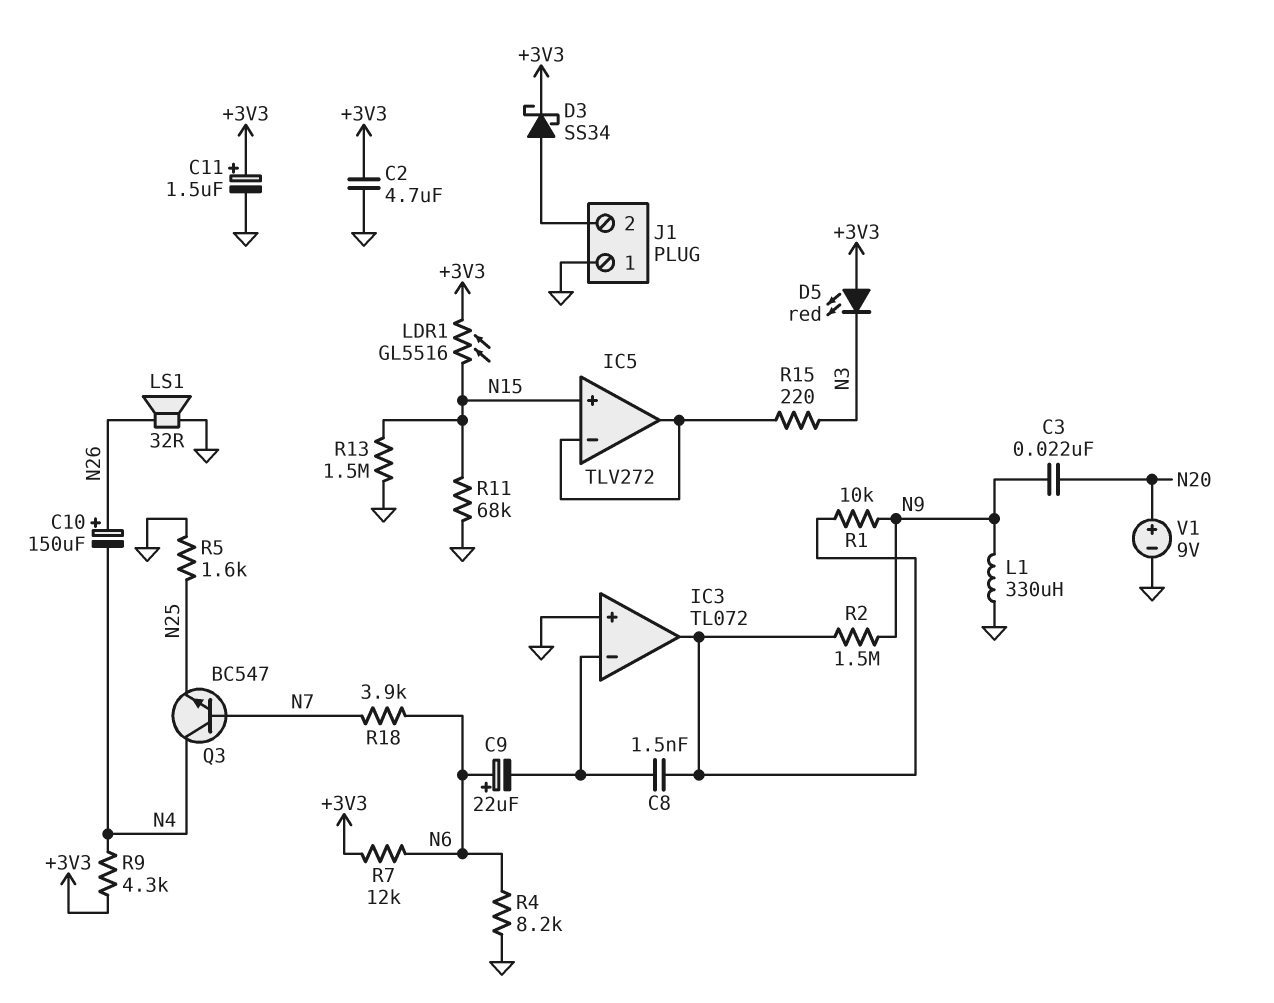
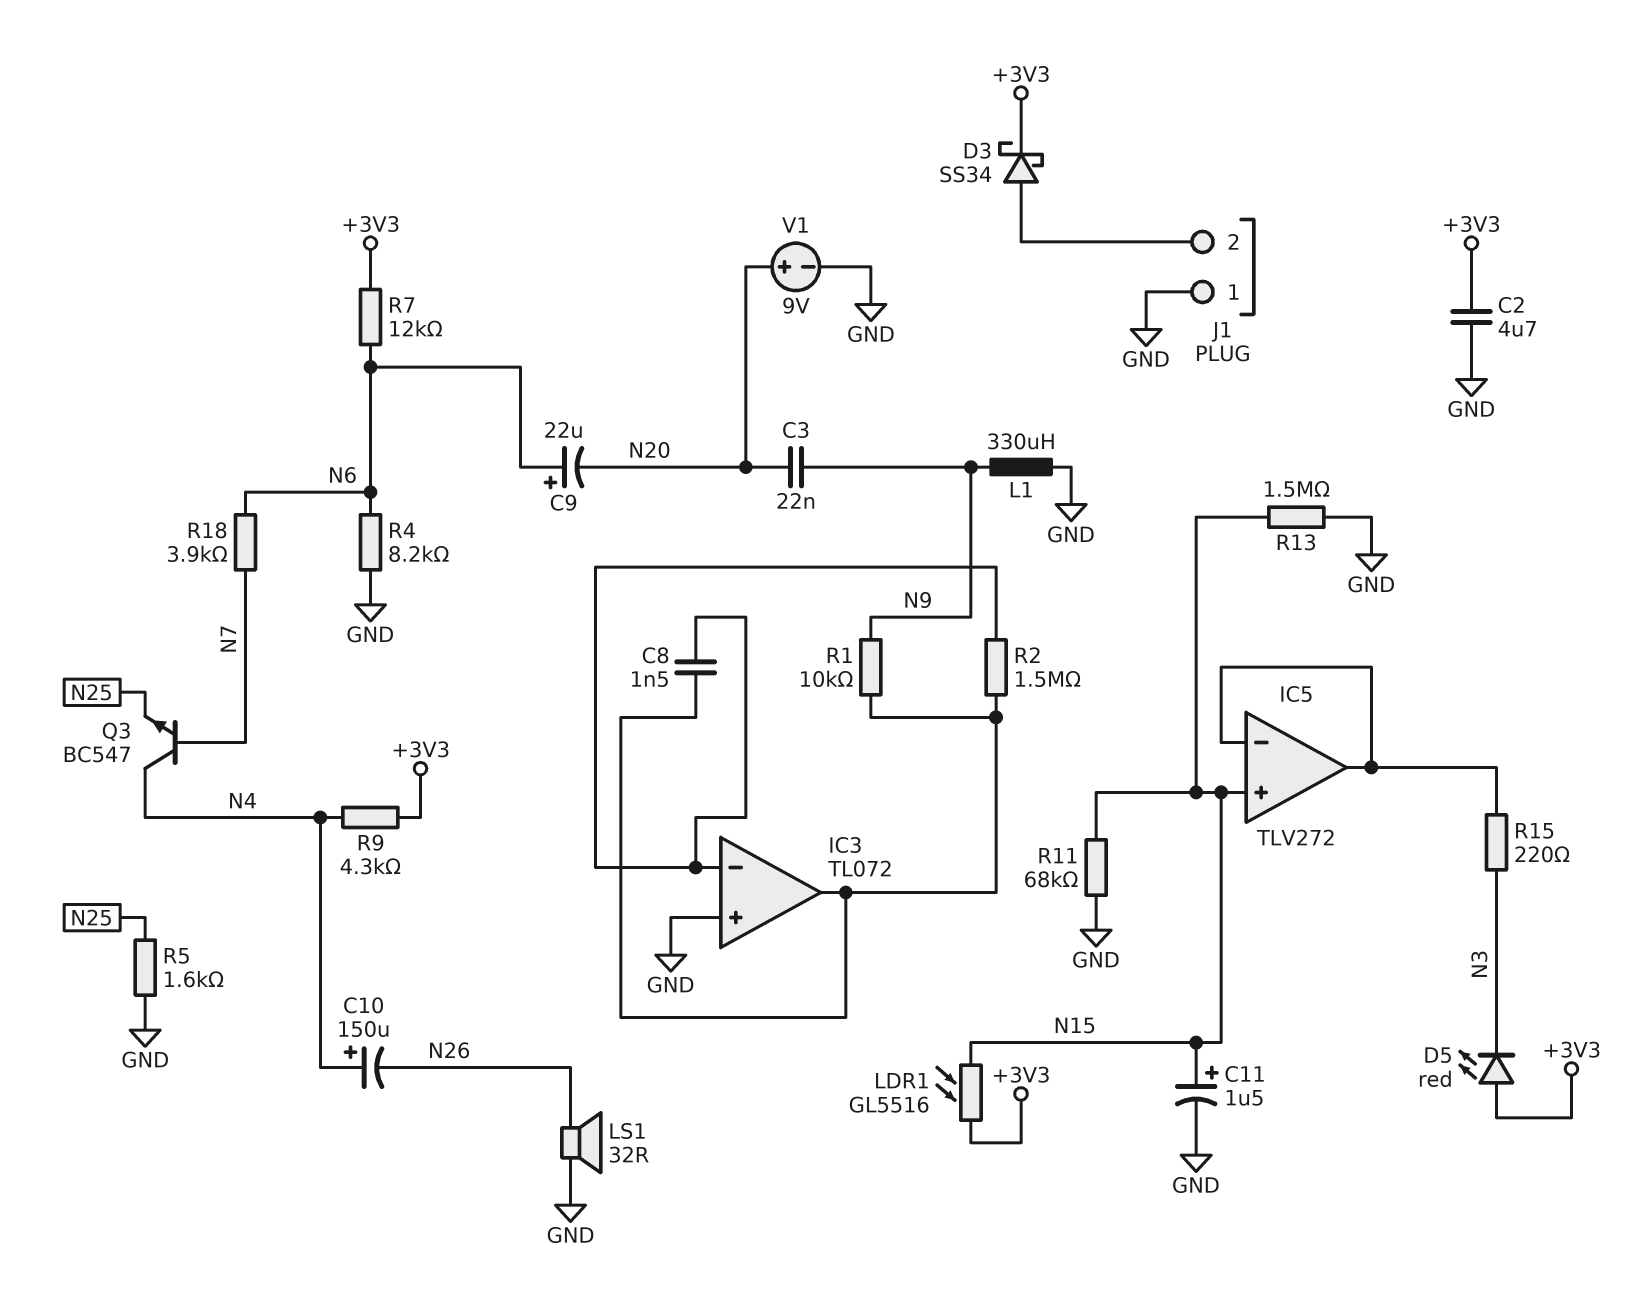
C9: 22uF (plus N6, minus IC3/in-) -> 22uF (plus N6, minus N20)
C10: 150uF (plus N26, minus N4) -> 150uF (plus N4, minus N26)
C11: 1.5uF (plus +3V3, minus GND) -> 1.5uF (plus N15, minus GND)
R2: 1.5M (IC3/out, N9) -> 1.5M (IC3/in-, IC3/out)

